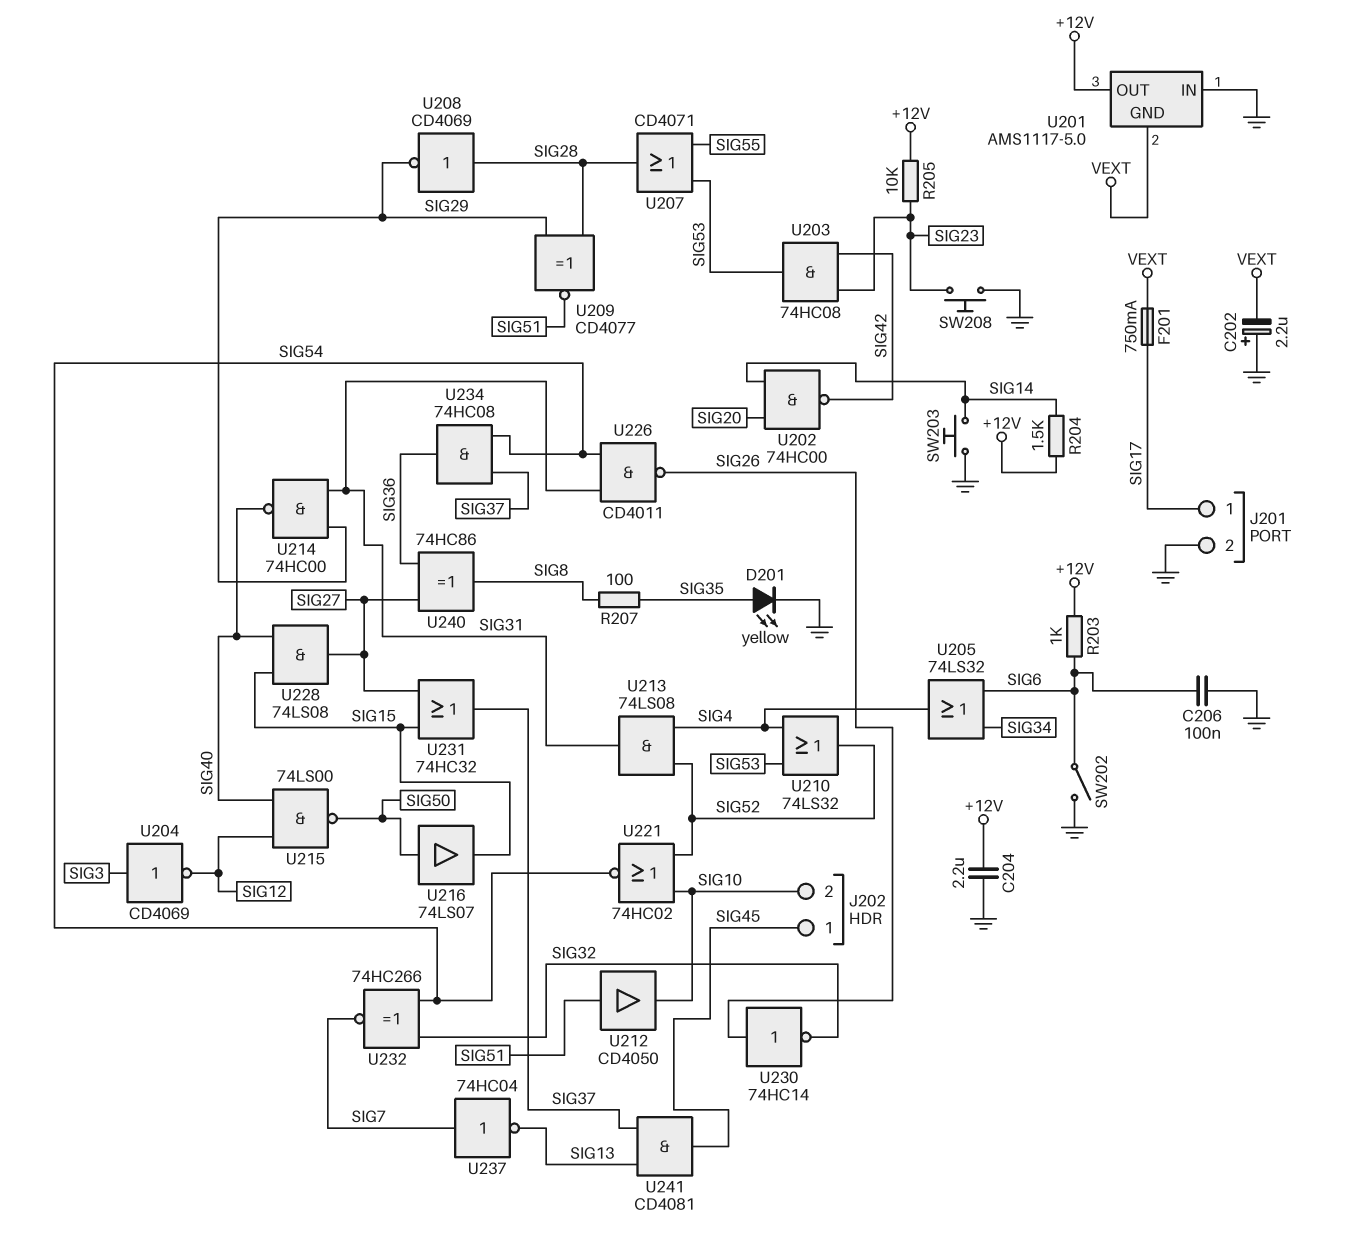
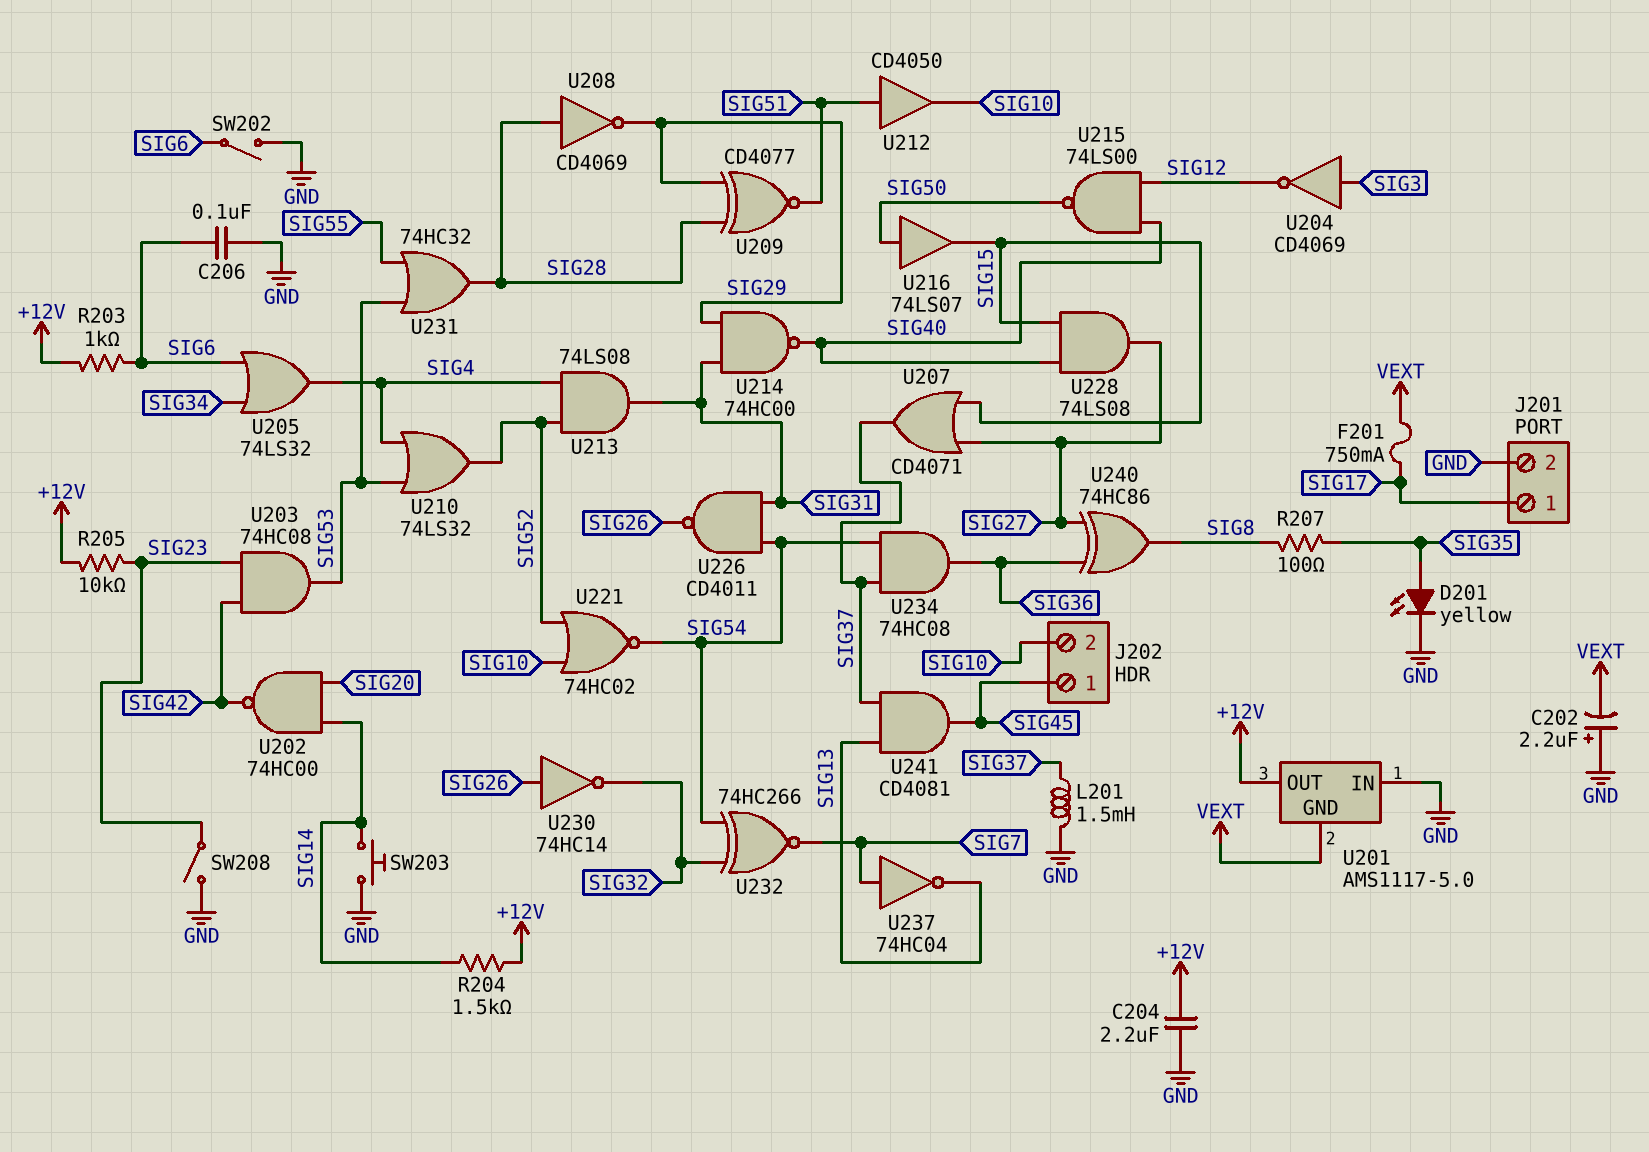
L201: none -> 1.5mH (GND, SIG37)
SW208: button (GND, SIG23) -> switch (GND, SIG23)
U207: OR CD4071 (in SIG53, in SIG55, out SIG28) -> OR CD4071 (in SIG15, in SIG27, out SIG37)
U231: OR 74HC32 (in SIG15, in SIG27, out SIG37) -> OR 74HC32 (in SIG53, in SIG55, out SIG28)

